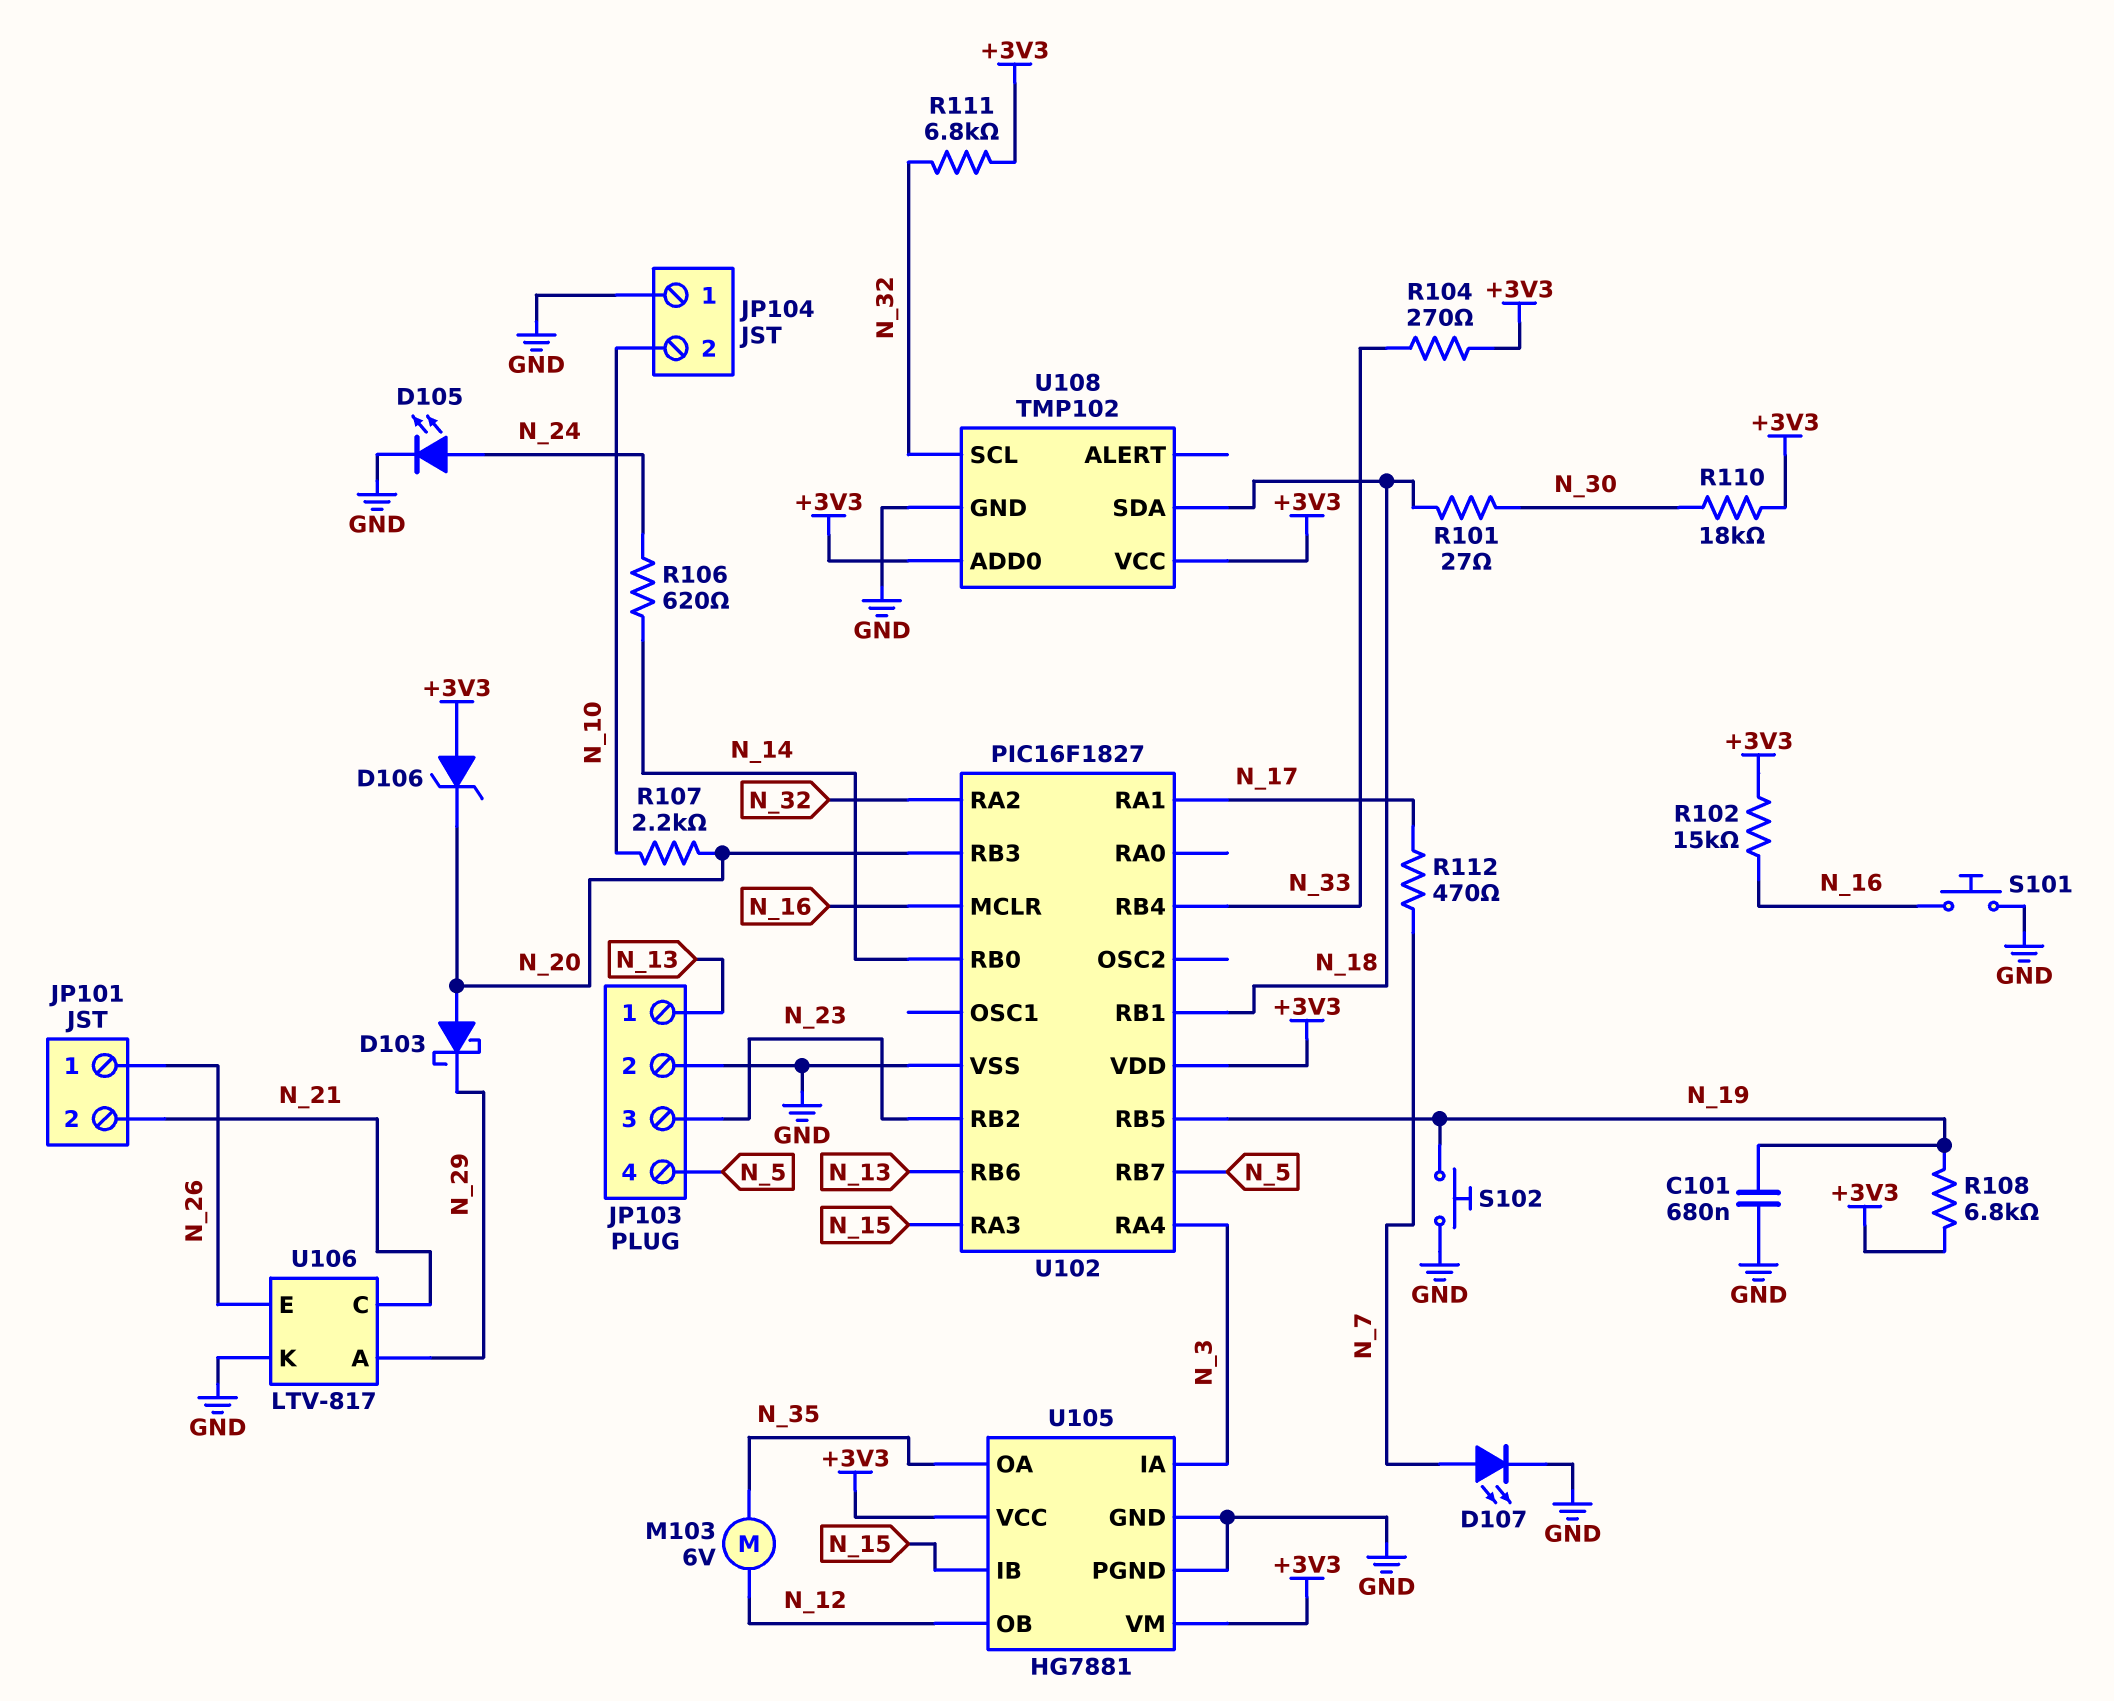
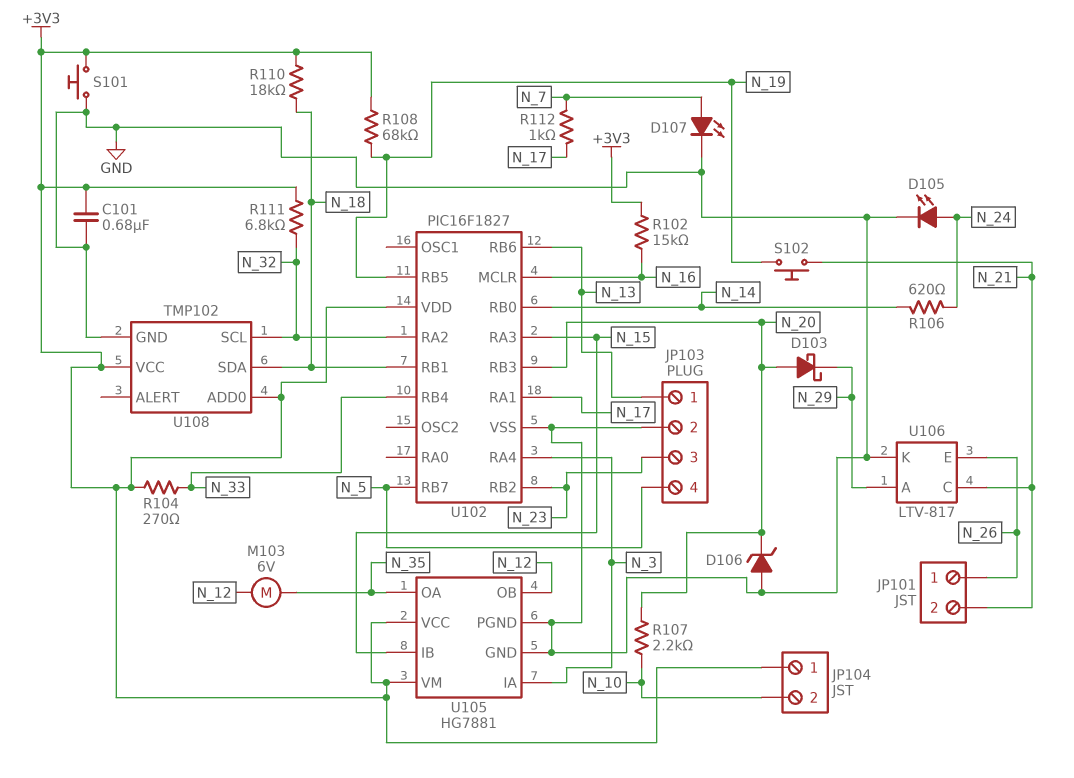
C101: 680nF (GND, N_19) -> 680nF (+3V3, GND)
D106: zener (A +3V3, K N_20) -> zener (A GND, K N_20)
JP104 pin 1: GND -> +3V3
R101: 27 (N_18, N_30) -> none
R108: 6.8k (+3V3, N_19) -> 68k (+3V3, N_19)
R110: 18k (+3V3, N_30) -> 18k (+3V3, N_18)
R112: 470 (N_7, N_17) -> 1k (N_7, N_17)
S101: button (GND, N_16) -> button (+3V3, GND)
S102: button (GND, N_19) -> button (N_19, N_21)

